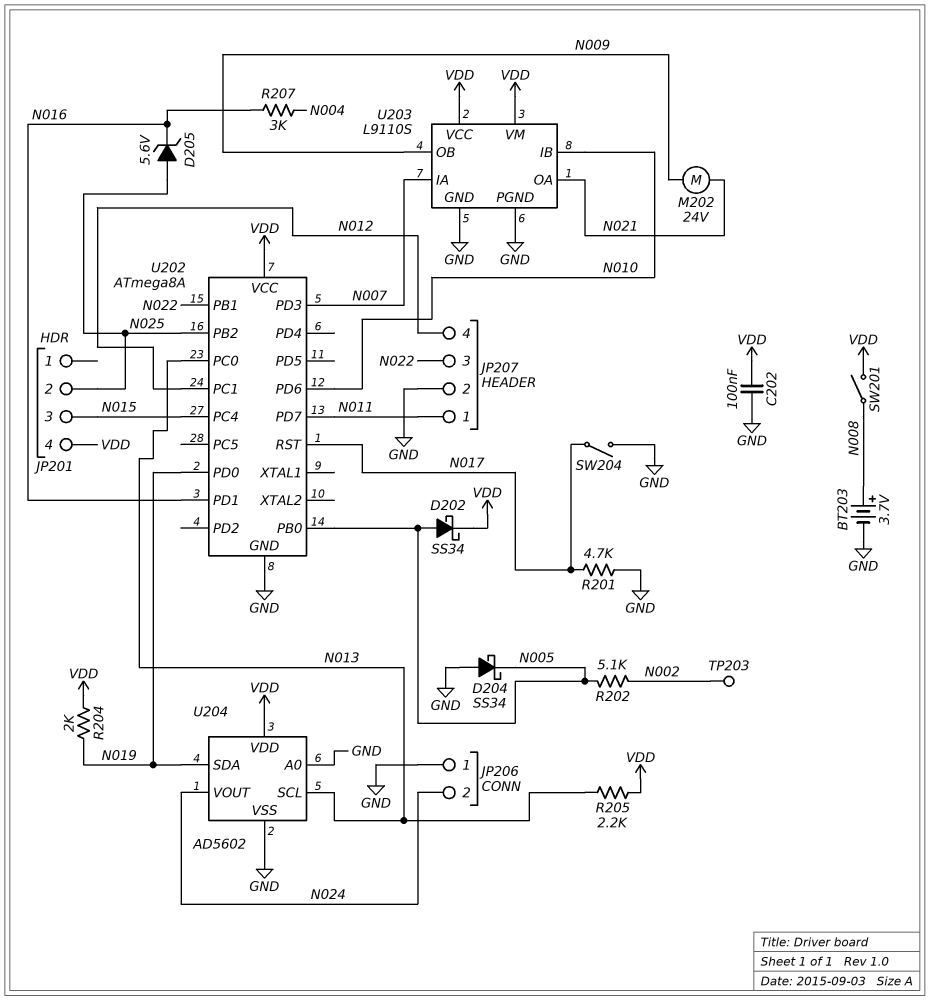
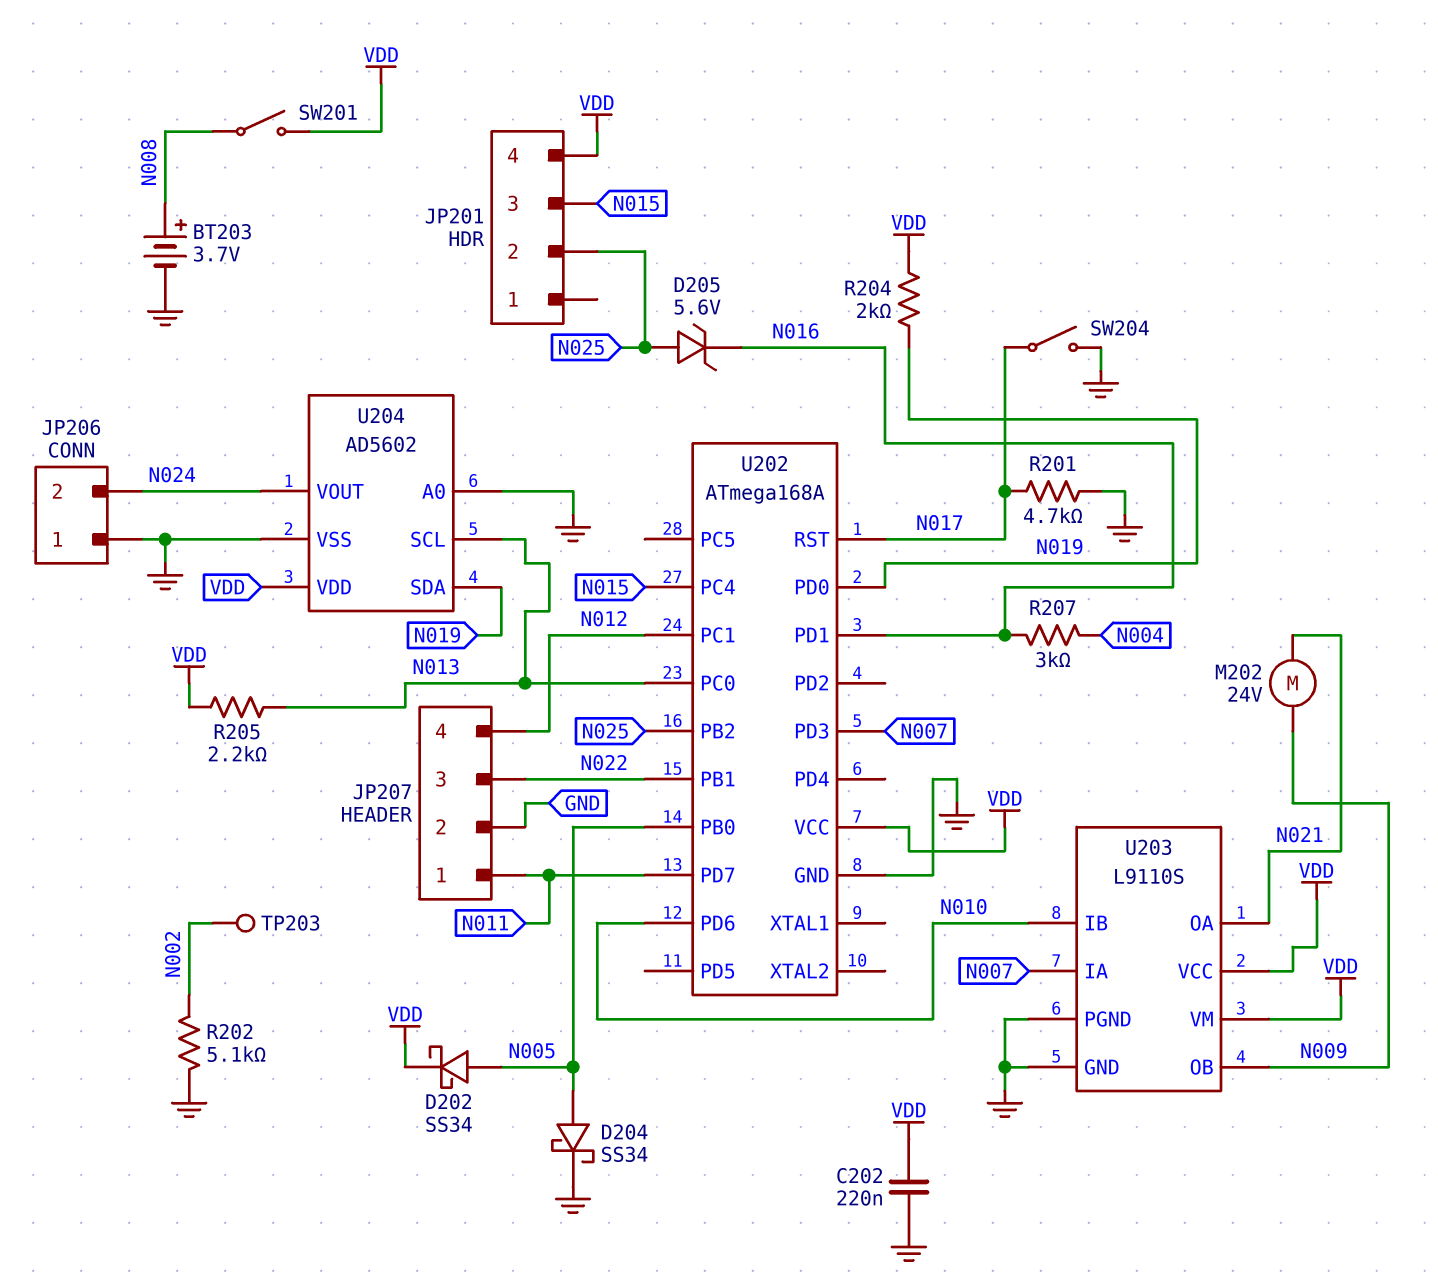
C202: 100nF (GND, VDD) -> 220nF (GND, VDD)
D204: schottky SS34 (A GND, K N005) -> schottky SS34 (A N005, K GND)
R202: 5.1k (N002, N005) -> 5.1k (GND, N002)
U202: ATmega8A -> ATmega168A

